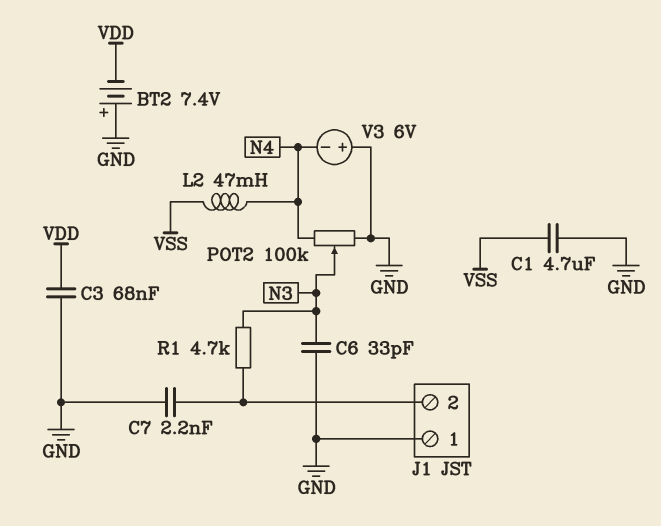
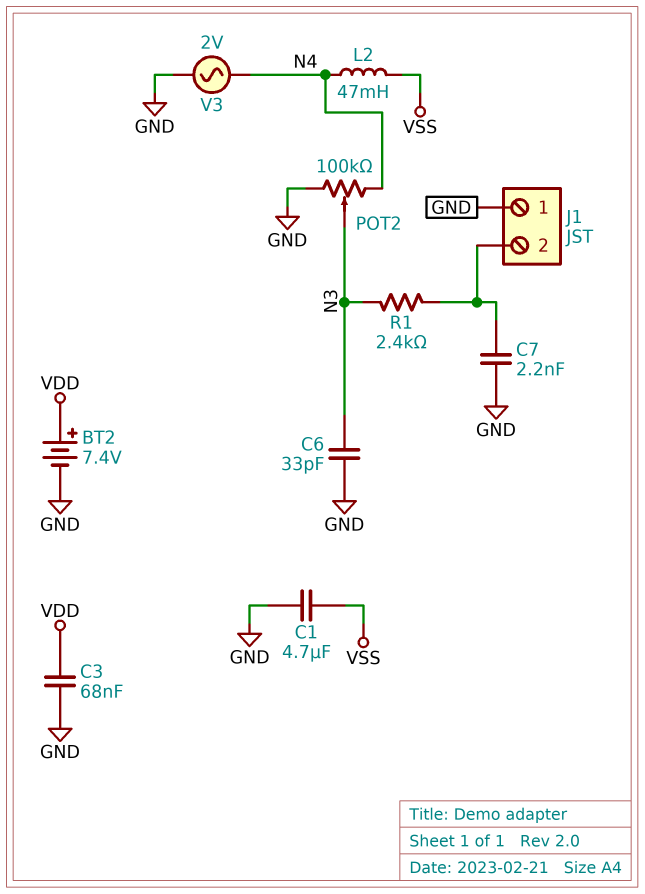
BT2: 7.4V (plus GND, minus VDD) -> 7.4V (plus VDD, minus GND)
R1: 4.7k (J1/2, N3) -> 2.4k (J1/2, N3)
V3: 6V (plus GND, minus N4) -> AC 2V (GND, N4)

